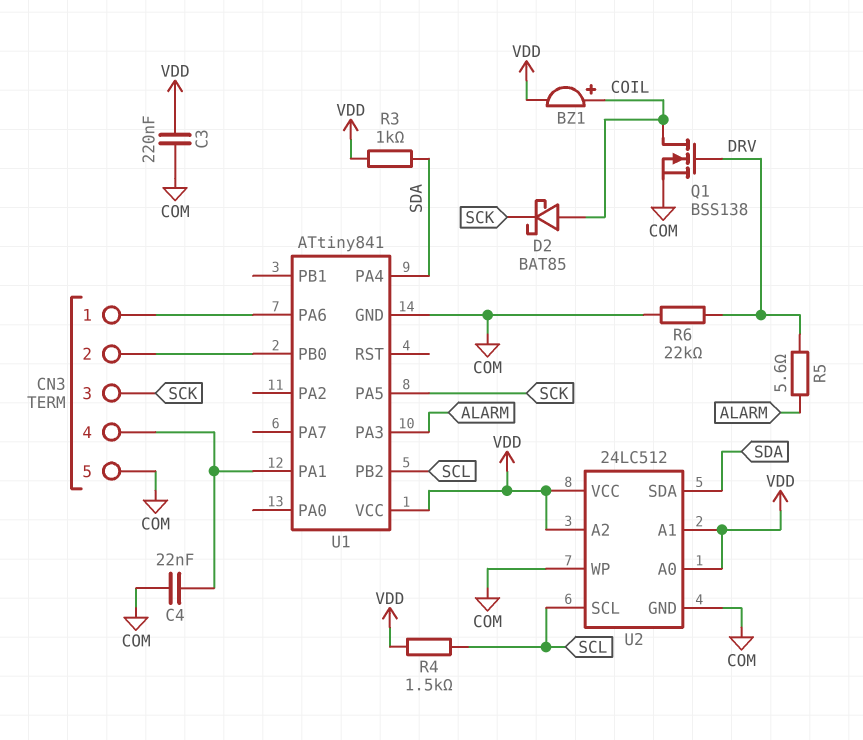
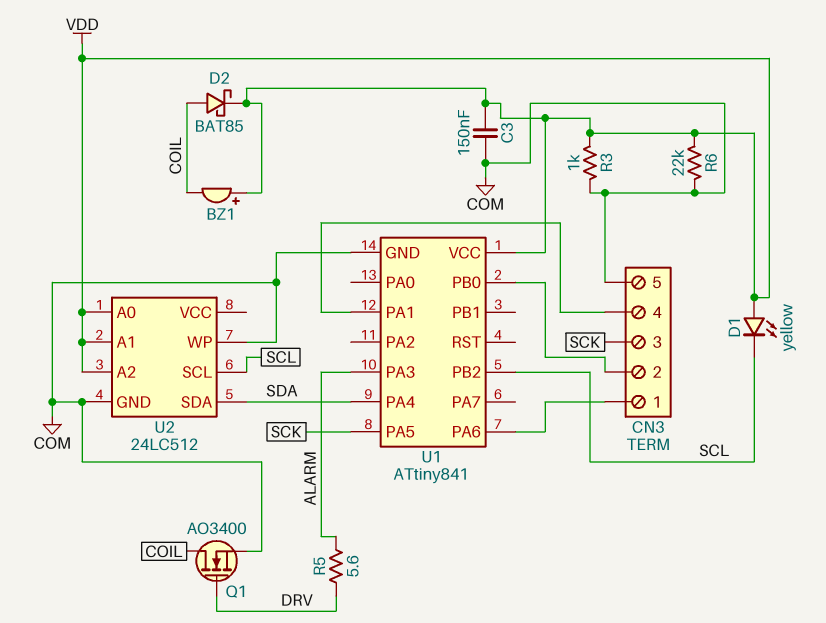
BZ1: buzzer (plus COIL, minus VDD) -> buzzer (plus VDD, minus COIL)
C3: 220nF (COM, VDD) -> 150nF (COM, VDD)
C4: 22nF (CN3/4, COM) -> none
D1: none -> LED yellow (A VDD, K SCL)
D2: schottky BAT85 (A COIL, K SCK) -> schottky BAT85 (A COIL, K VDD)
Q1: NMOS BSS138 (G DRV, D COIL, S COM) -> NMOS AO3400 (G DRV, D COIL, S COM)
R3: 1k (SDA, VDD) -> 1k (COM, VDD)
R4: 1.5k (SCL, VDD) -> none
R6: 22k (COM, DRV) -> 22k (COM, VDD)
U2 pin VCC: VDD -> none

